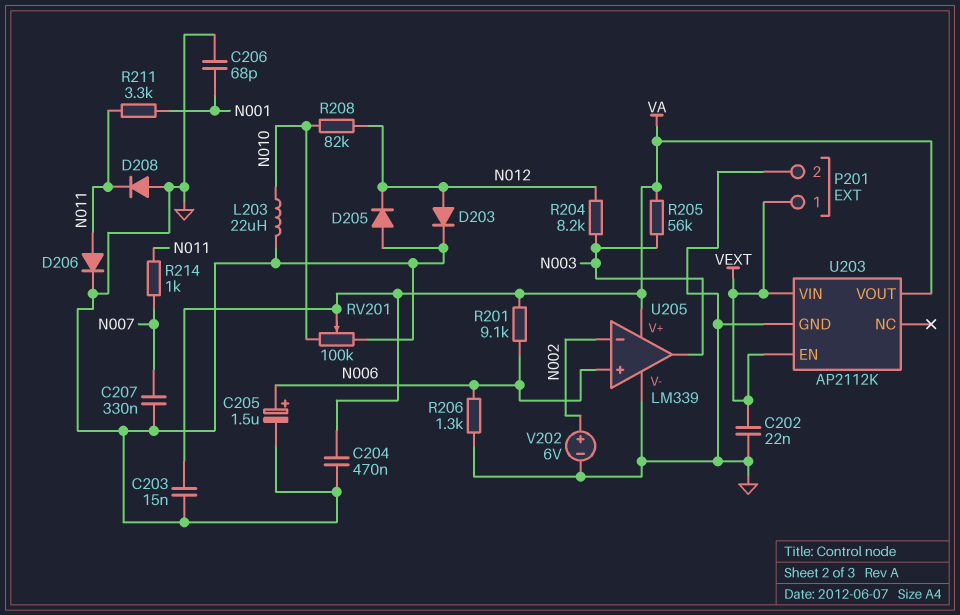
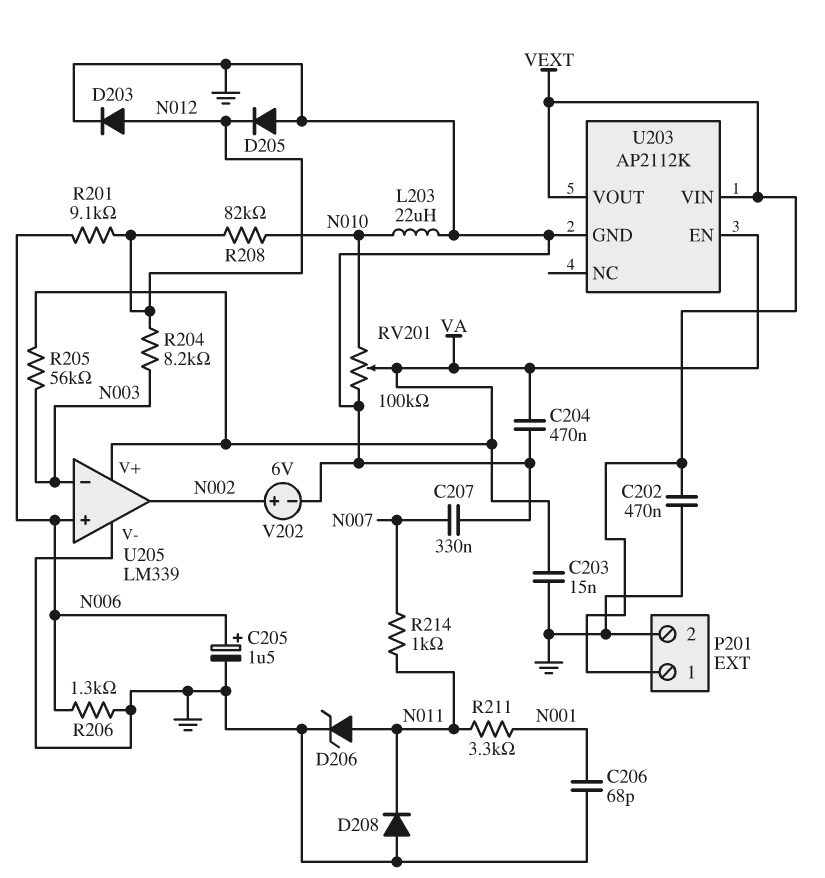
C202: 22nF (GND, VEXT) -> 470nF (GND, VEXT)
D206: diode (A N011, K GND) -> zener (A N011, K GND)
R201: 9.1k (N006, VA) -> 9.1k (N006, N012)
U203 pin EN: VEXT -> VA
U203 pin VOUT: VA -> VEXT
U205 pin in-: N002 -> N003
U205 pin out: N003 -> N002

